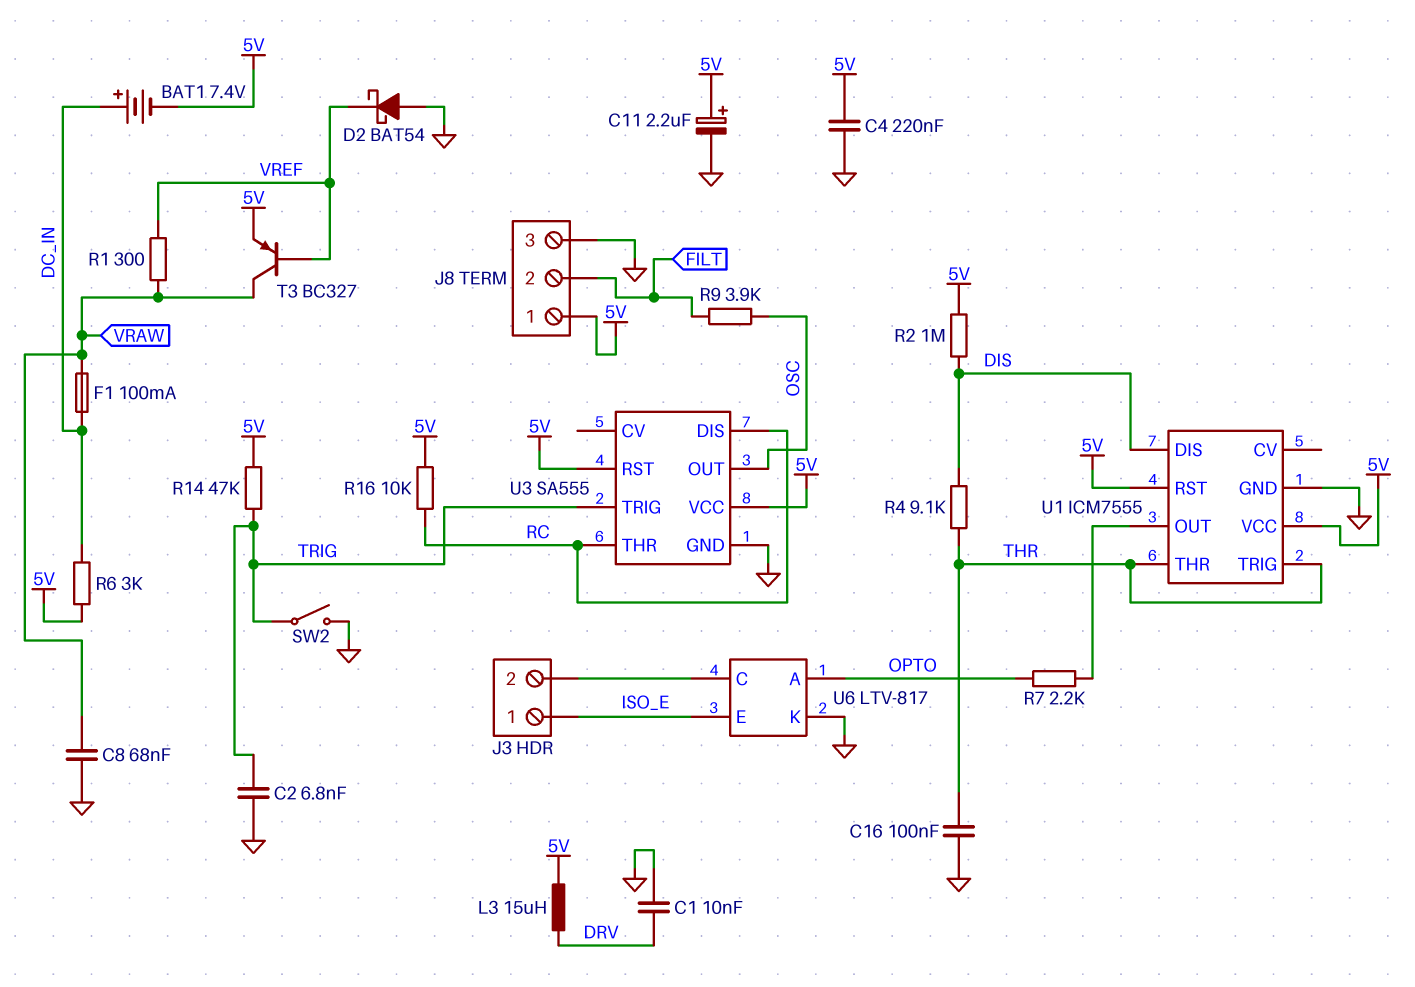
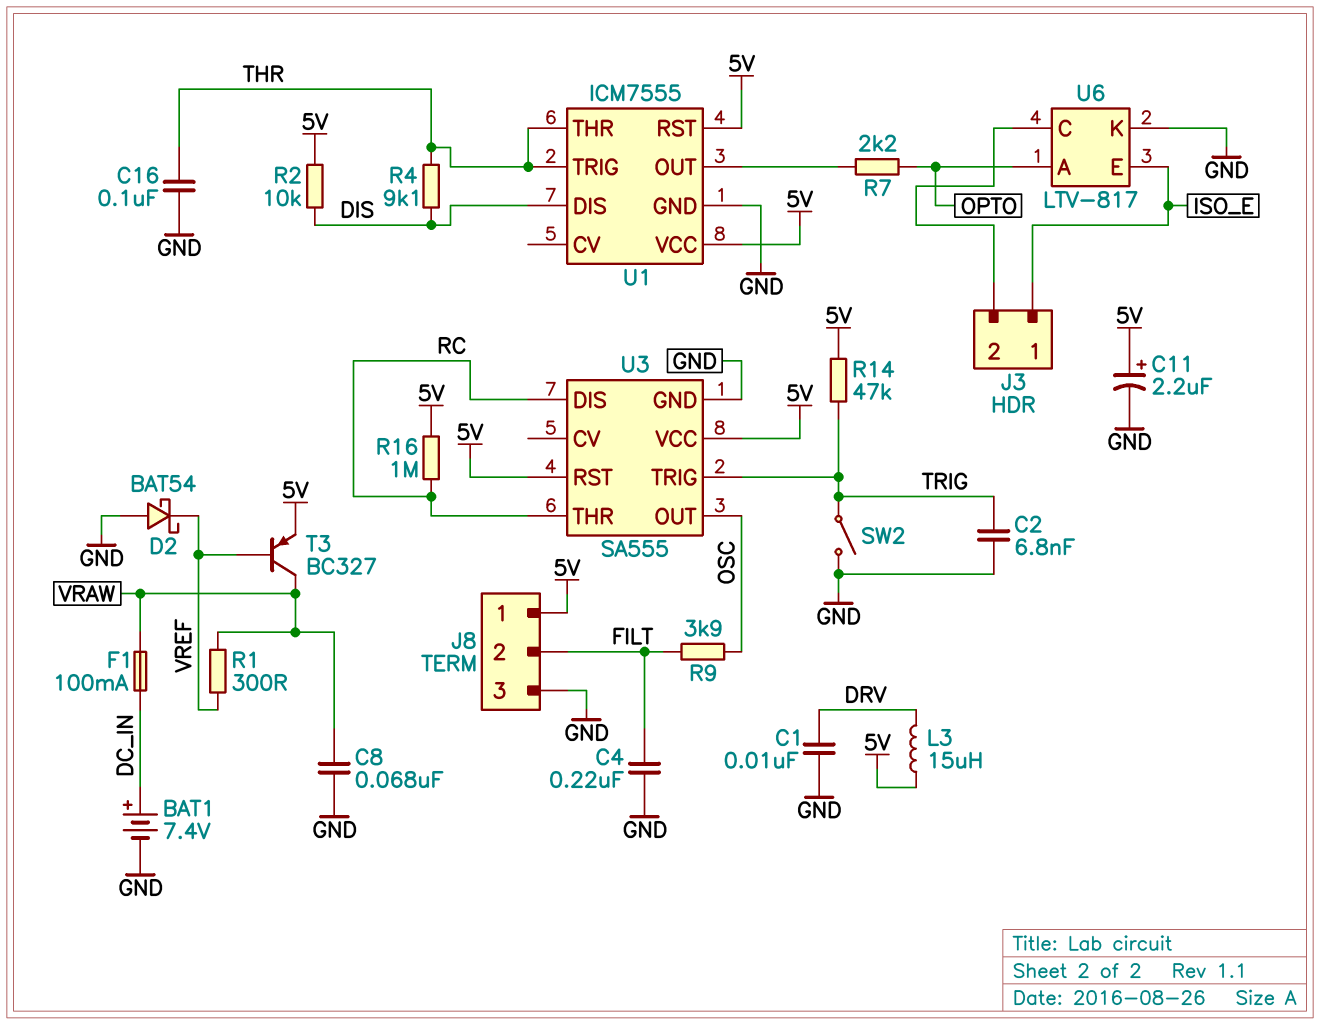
BAT1: 7.4V (plus DC_IN, minus 5V) -> 7.4V (plus DC_IN, minus GND)
C4: 220nF (5V, GND) -> 220nF (FILT, GND)
R2: 1M (5V, DIS) -> 10k (5V, DIS)
R6: 3k (5V, DC_IN) -> none
R16: 10k (5V, RC) -> 1M (5V, RC)

